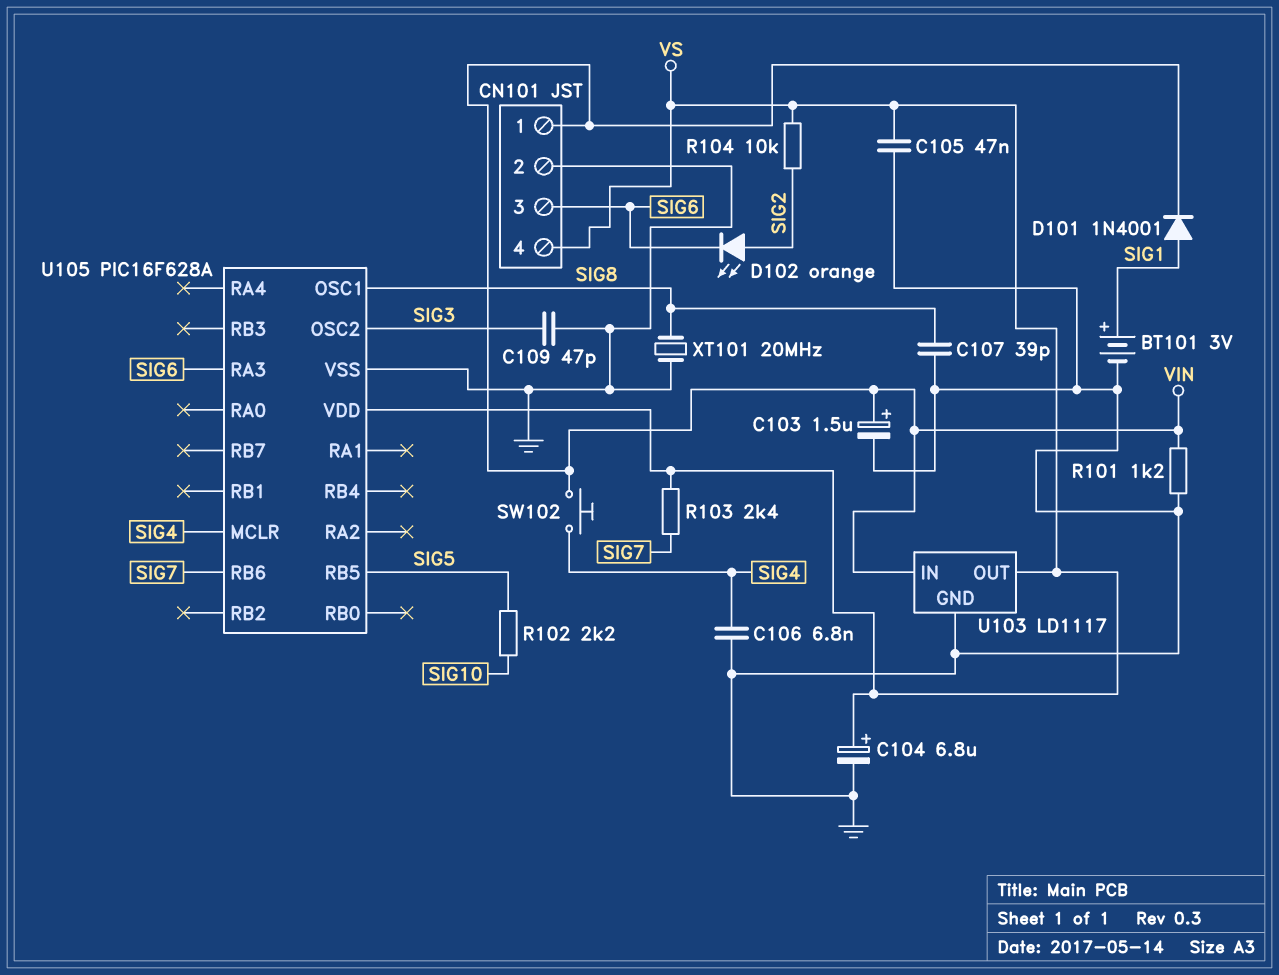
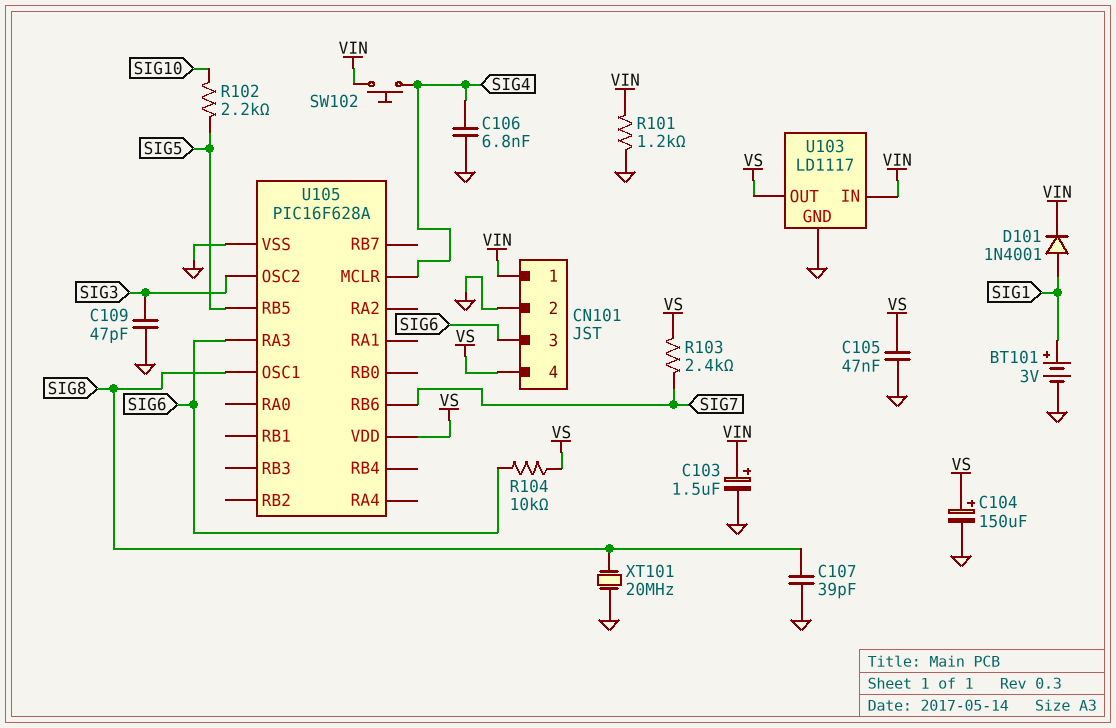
C104: 6.8uF (plus VS, minus GND) -> 150uF (plus VS, minus GND)
D102: LED orange (A SIG2, K SIG6) -> none
R104: 10k (SIG2, VS) -> 10k (SIG6, VS)

